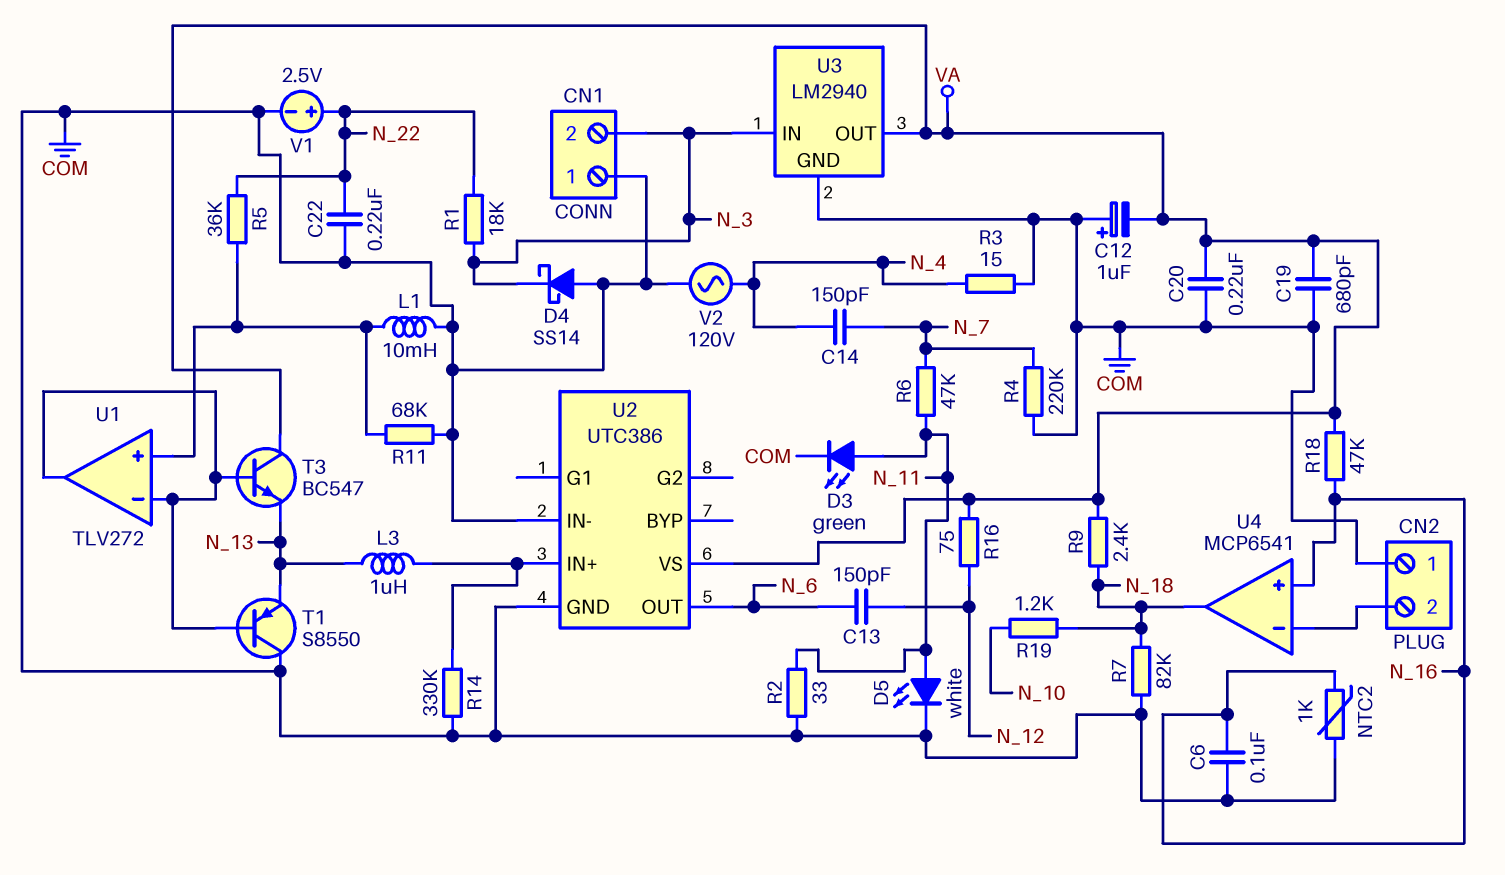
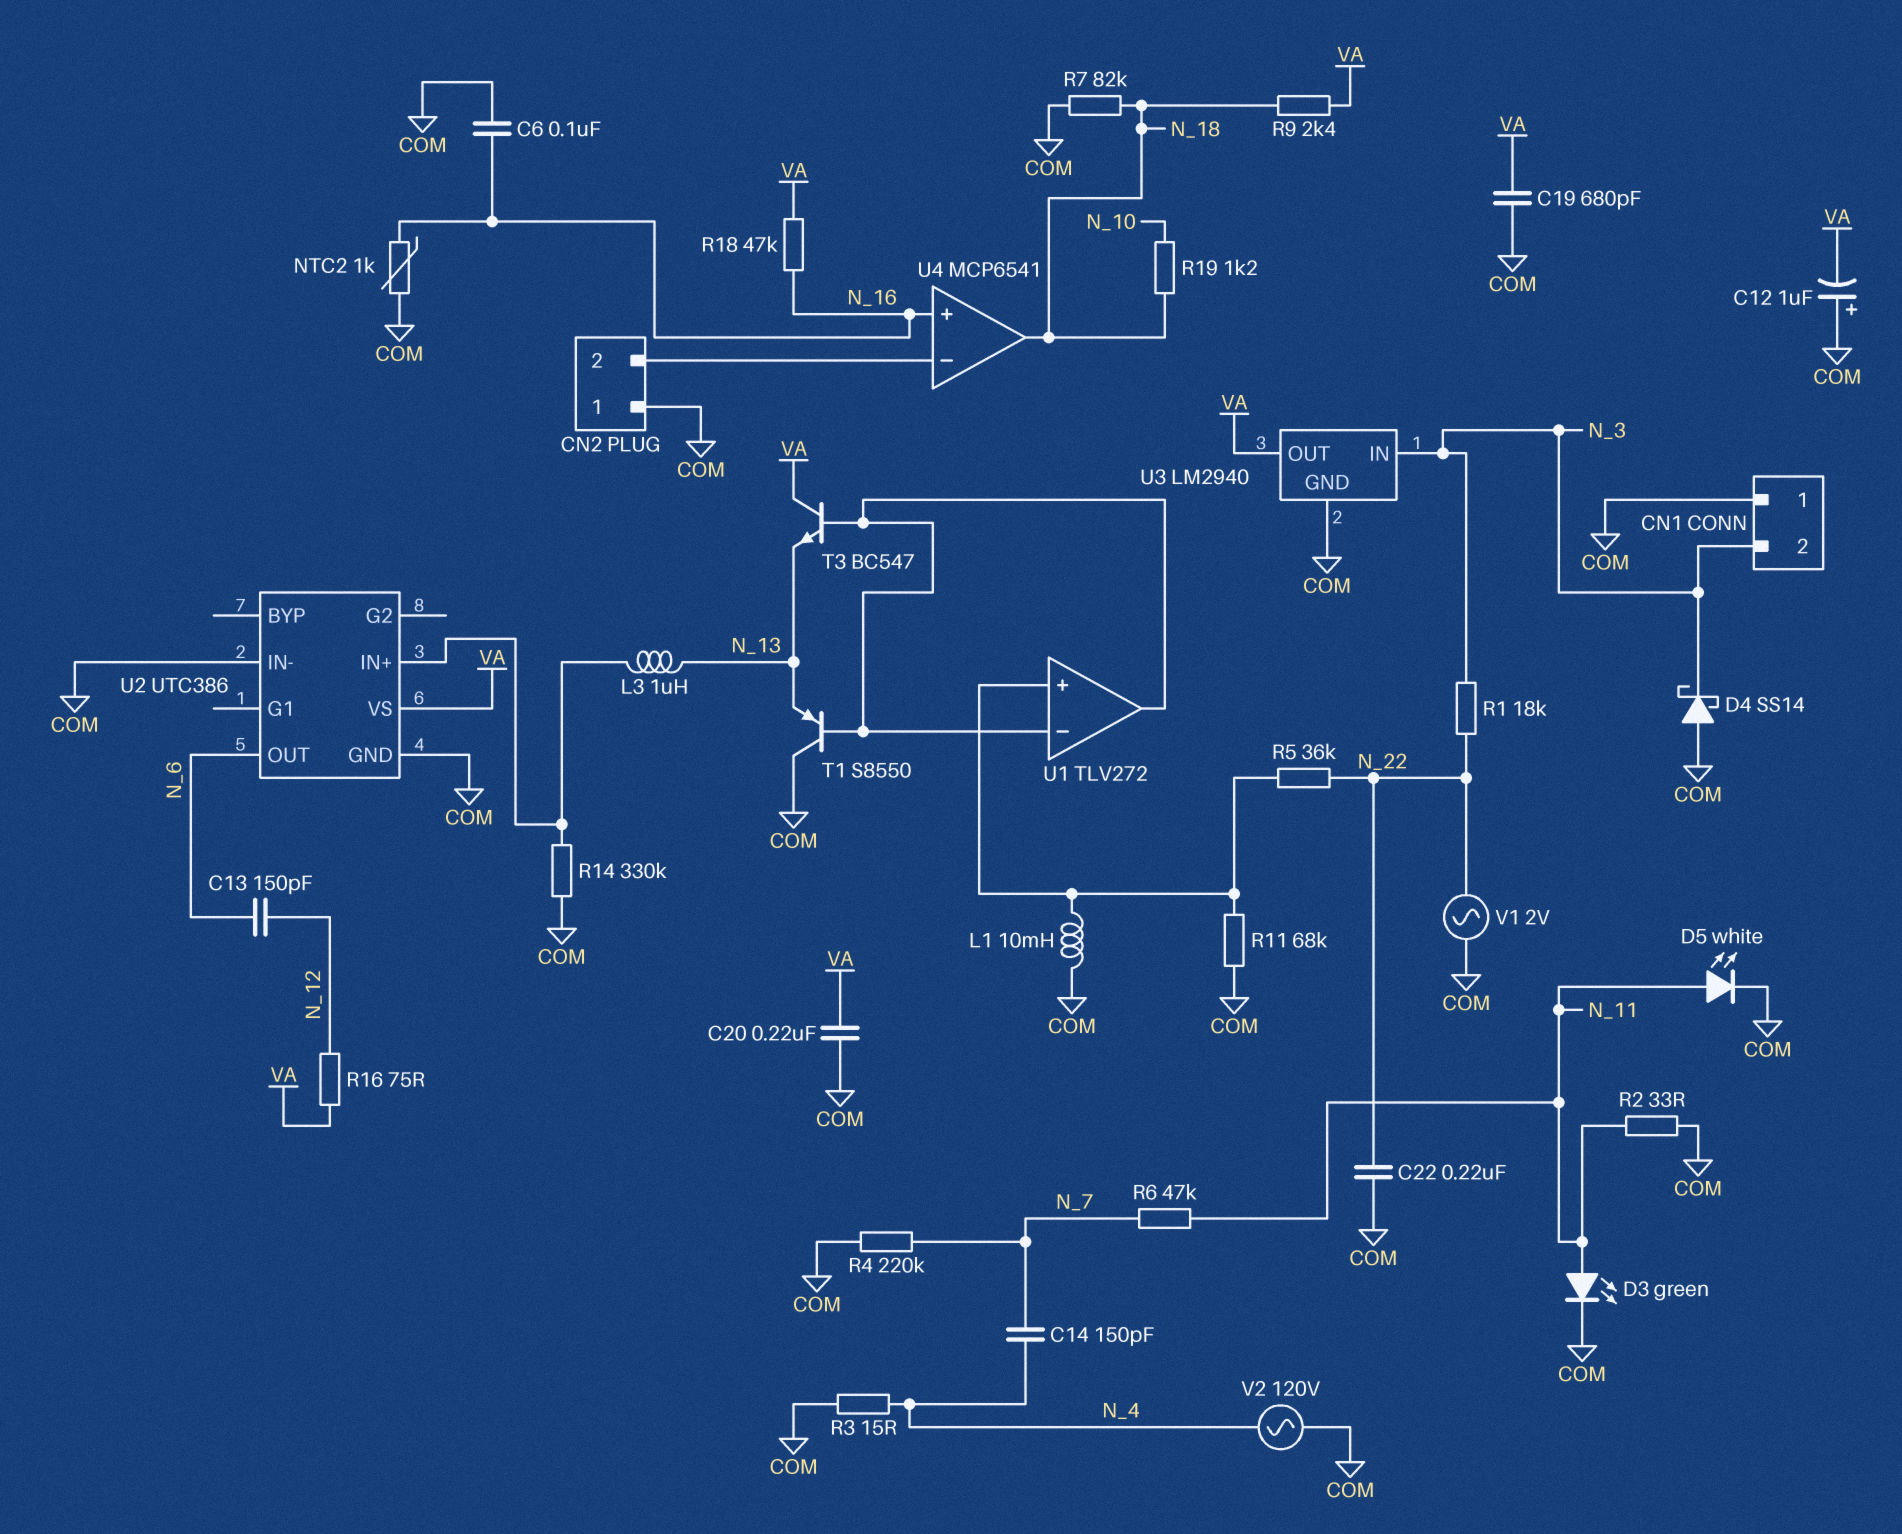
V1: 2.5V (plus N_22, minus COM) -> AC 2V (COM, N_22)

